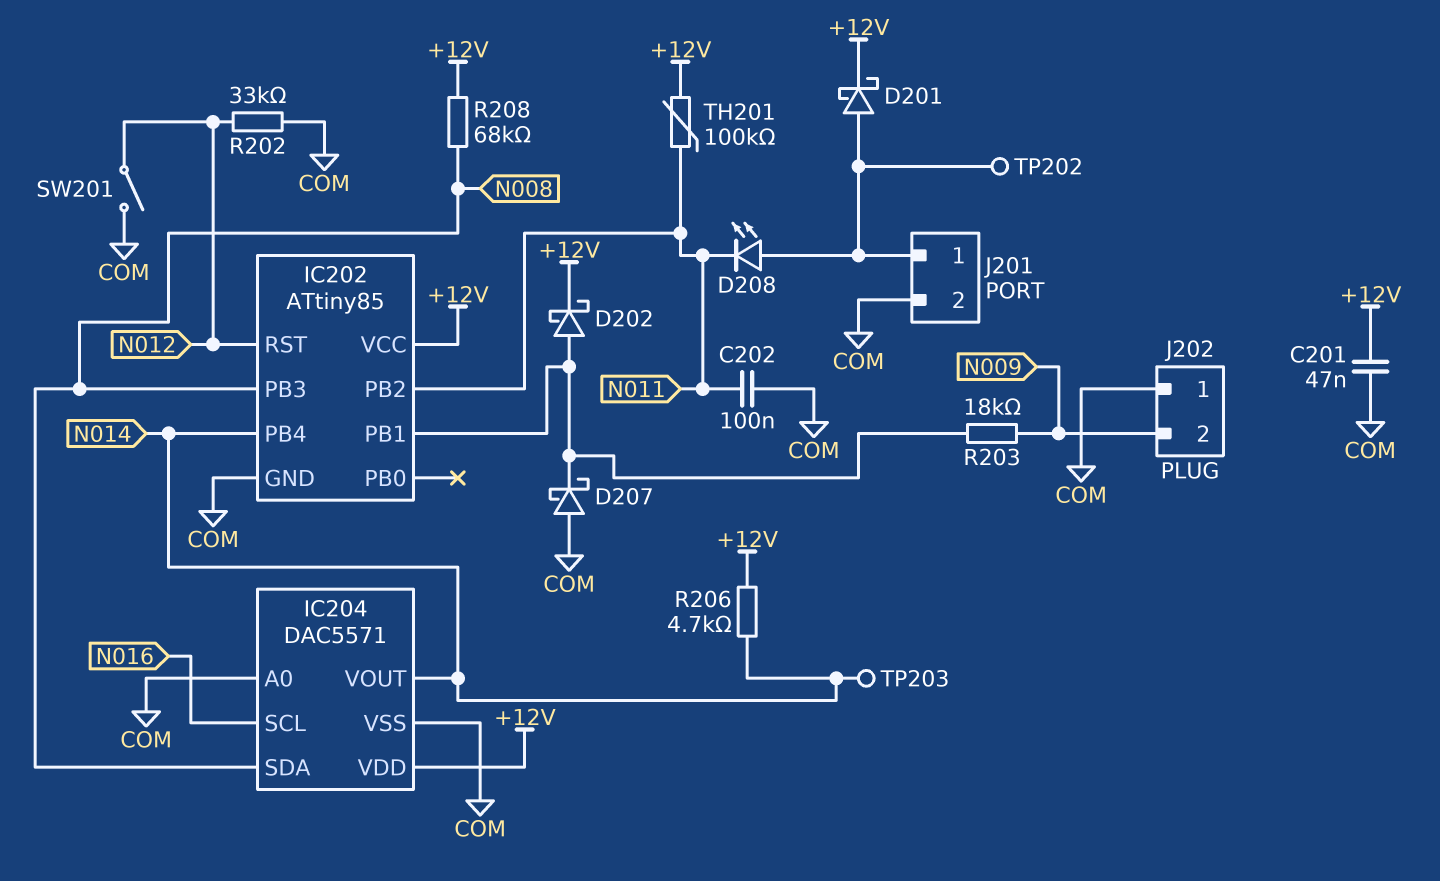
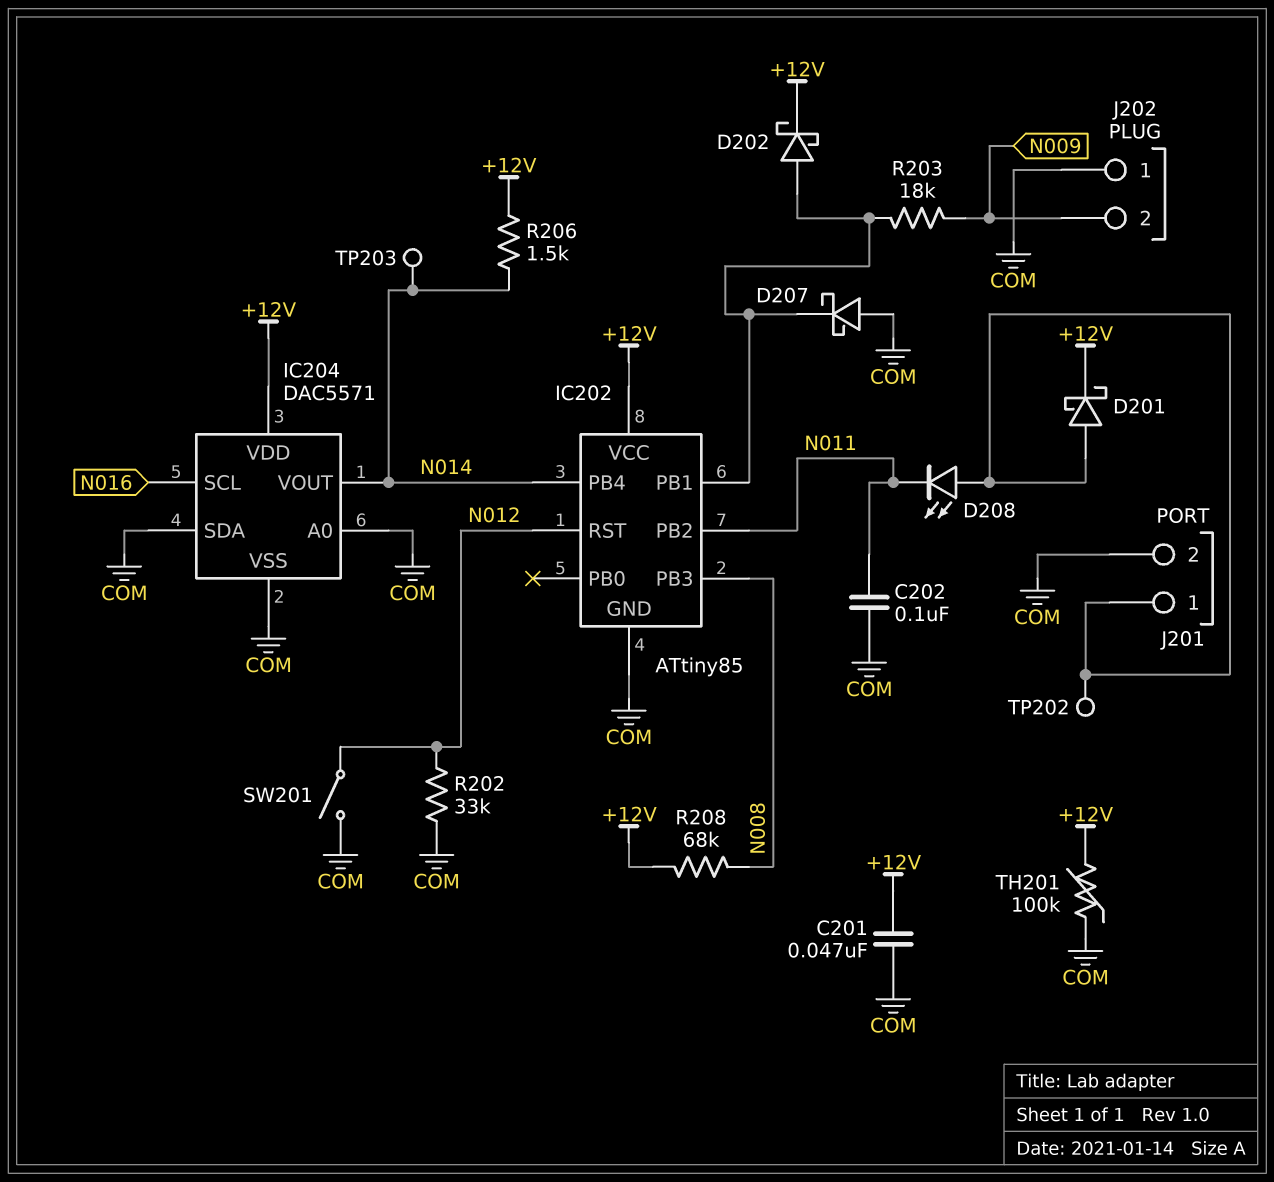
IC204 pin SDA: N008 -> COM
R206: 4.7k (+12V, N014) -> 1.5k (+12V, N014)
TH201: 100k (+12V, N011) -> 100k (+12V, COM)

